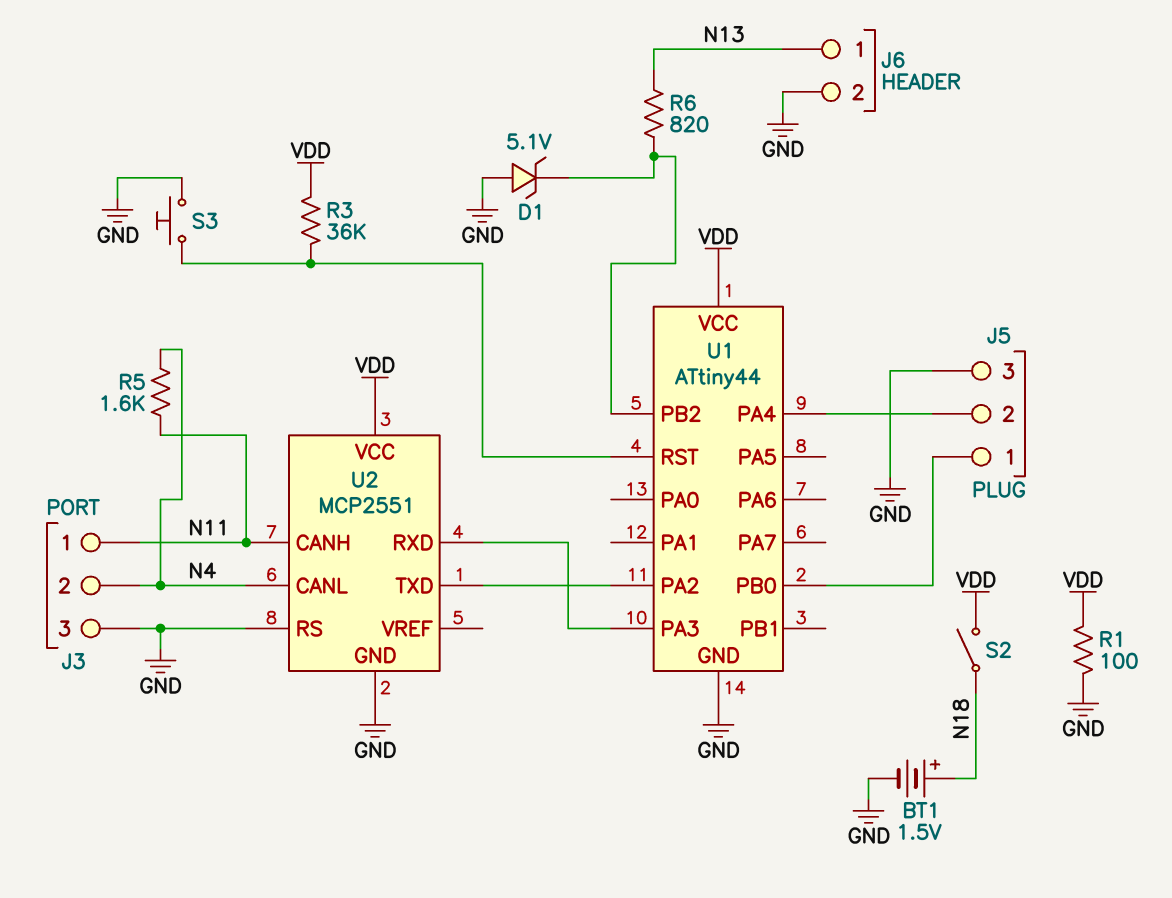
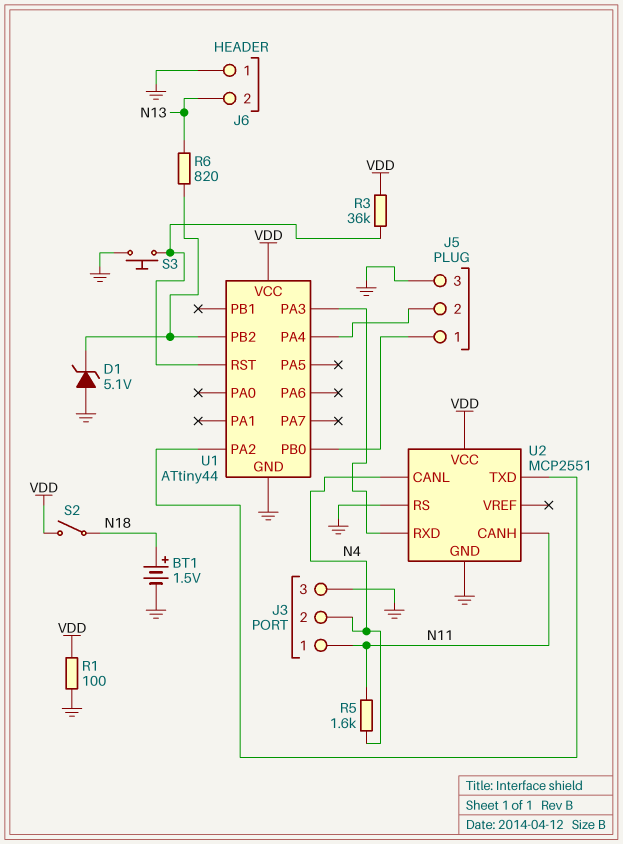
J6 pin 1: N13 -> GND
J6 pin 2: GND -> N13

